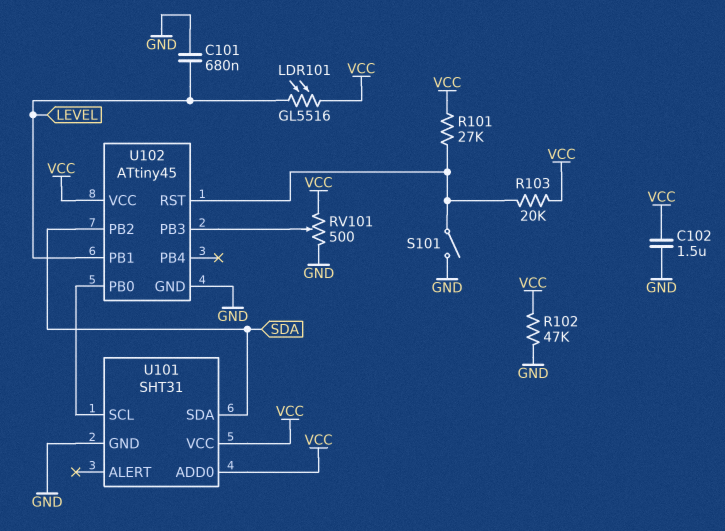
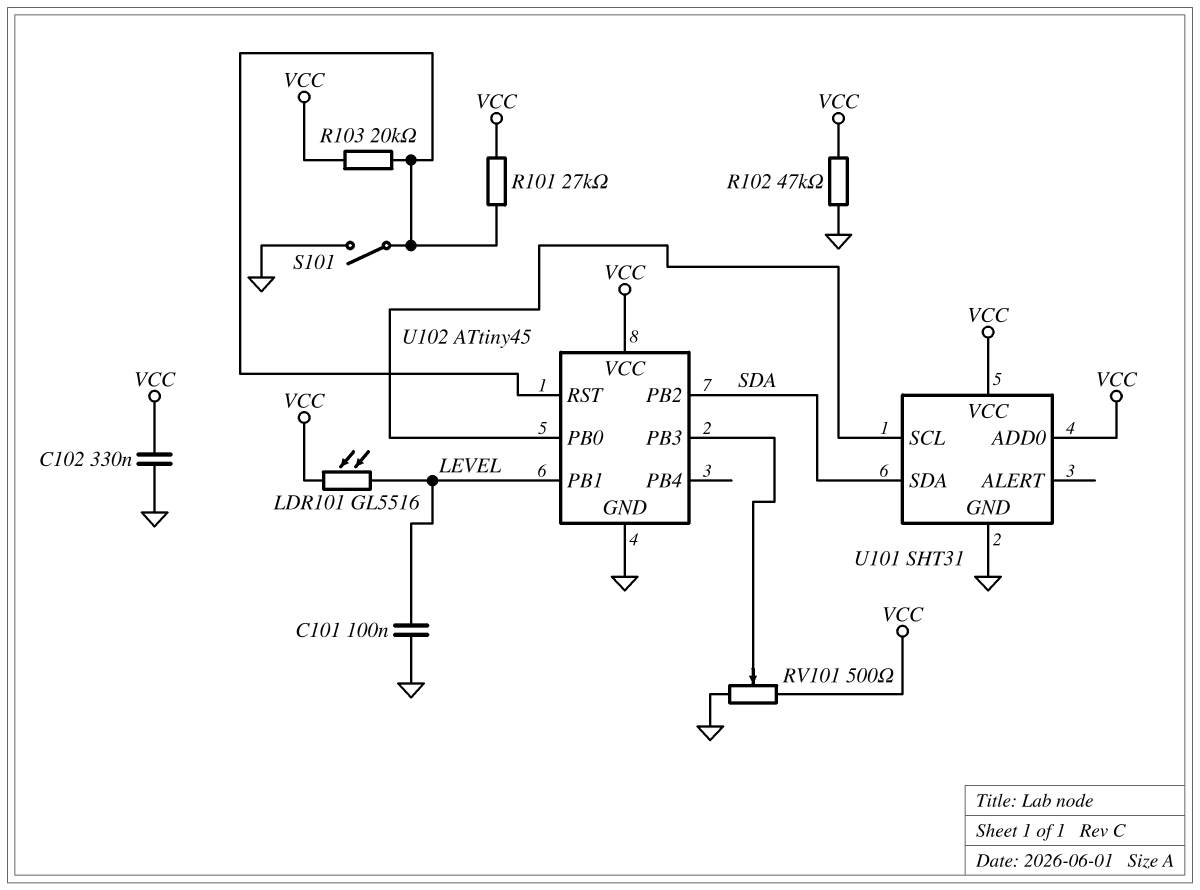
C101: 680nF (GND, LEVEL) -> 100nF (GND, LEVEL)
C102: 1.5uF (GND, VCC) -> 330nF (GND, VCC)

